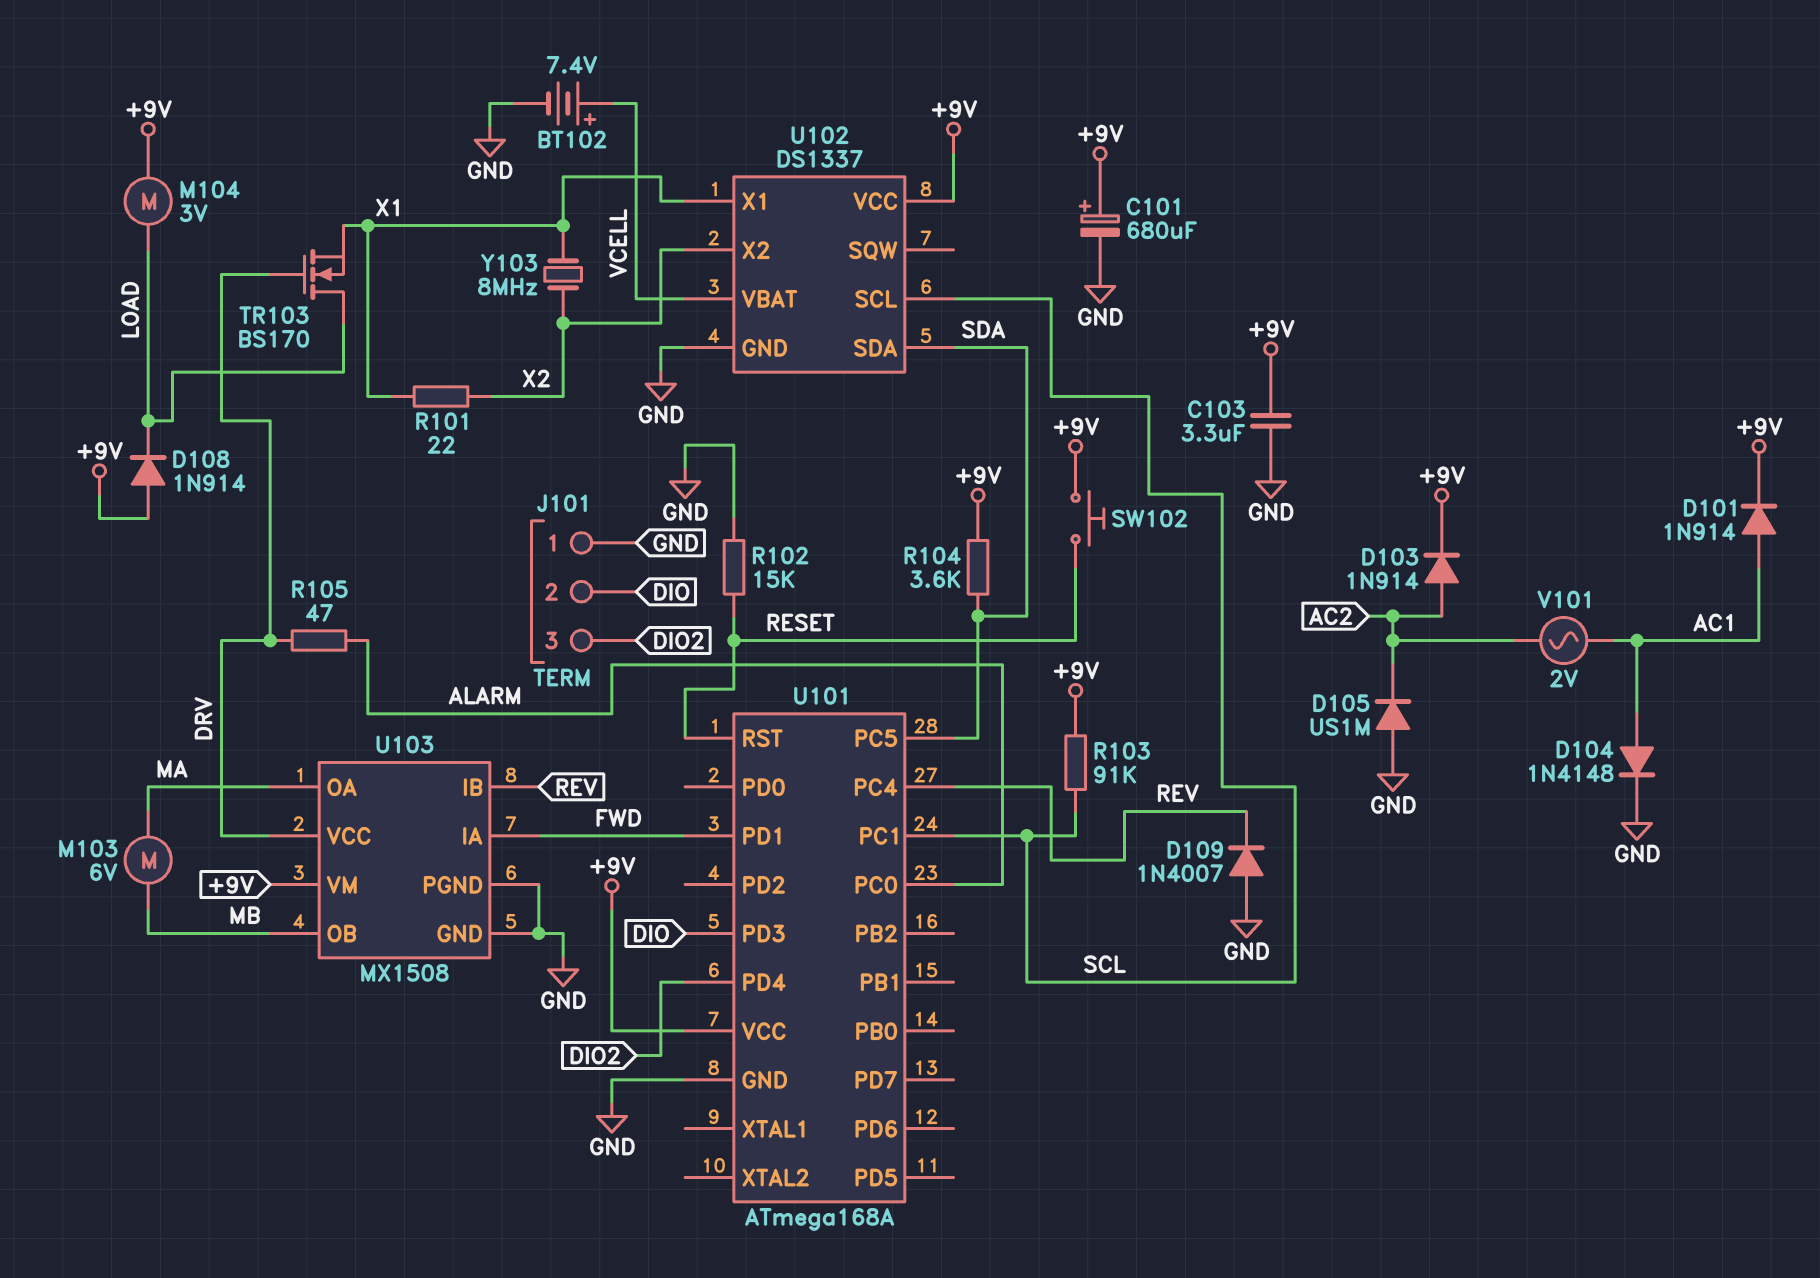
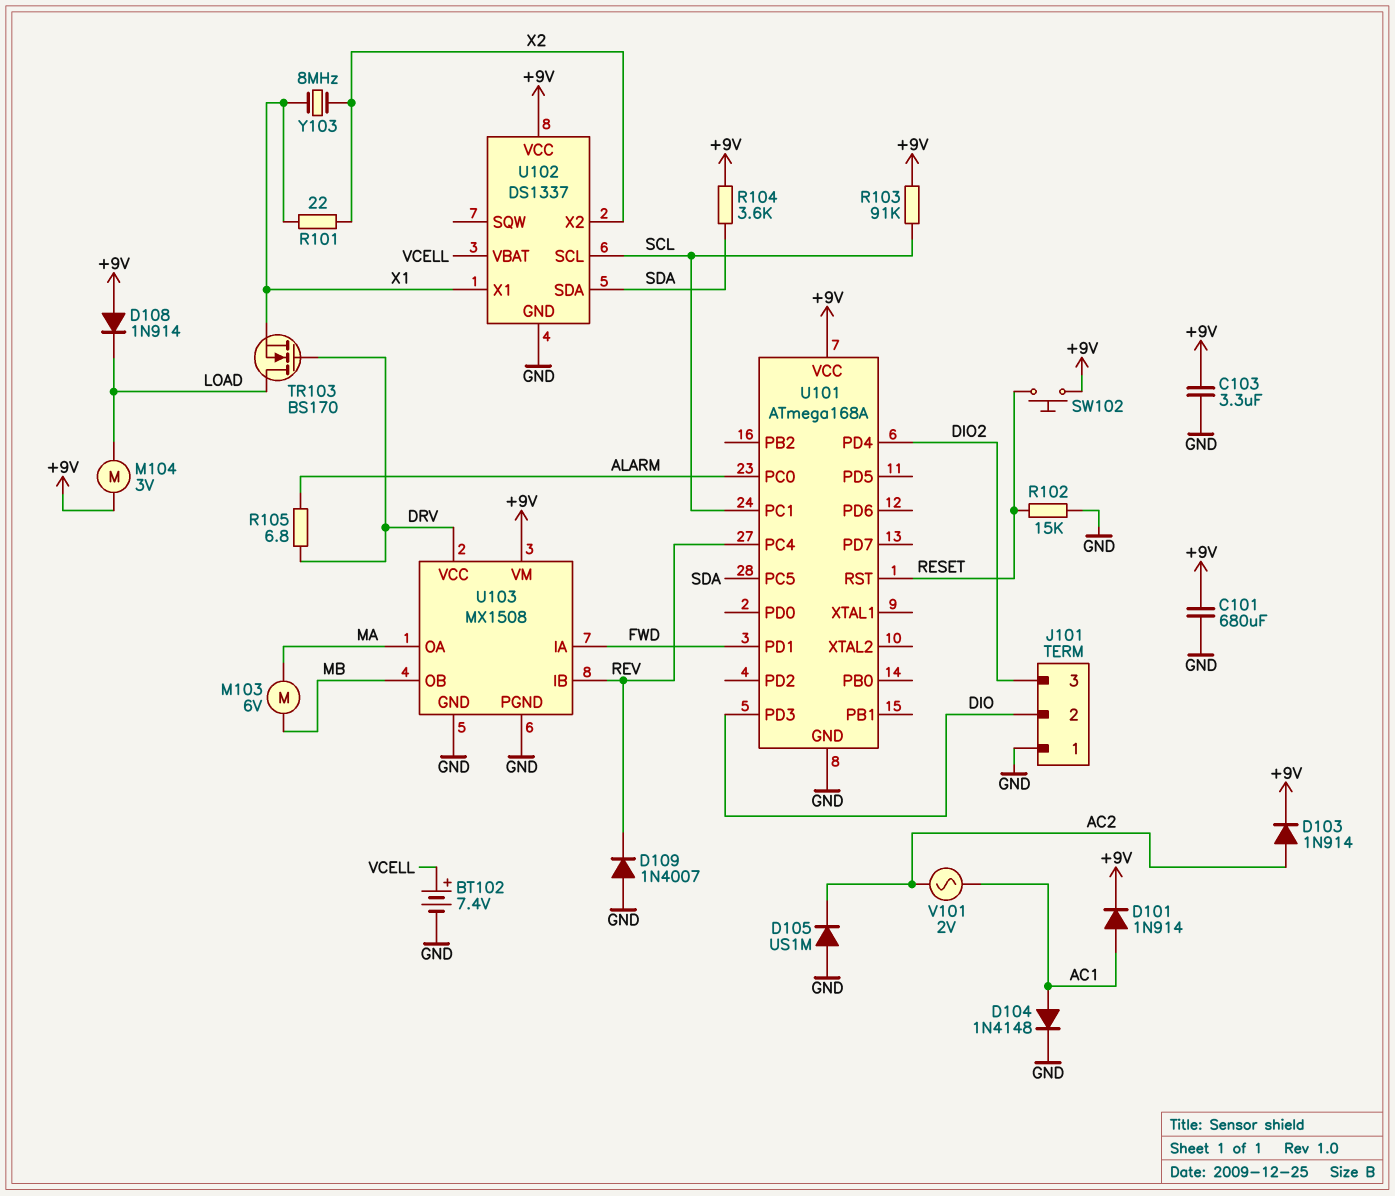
C101: 680uF (plus +9V, minus GND) -> 680uF (+9V, GND)
R105: 47 (ALARM, DRV) -> 6.8 (ALARM, DRV)

